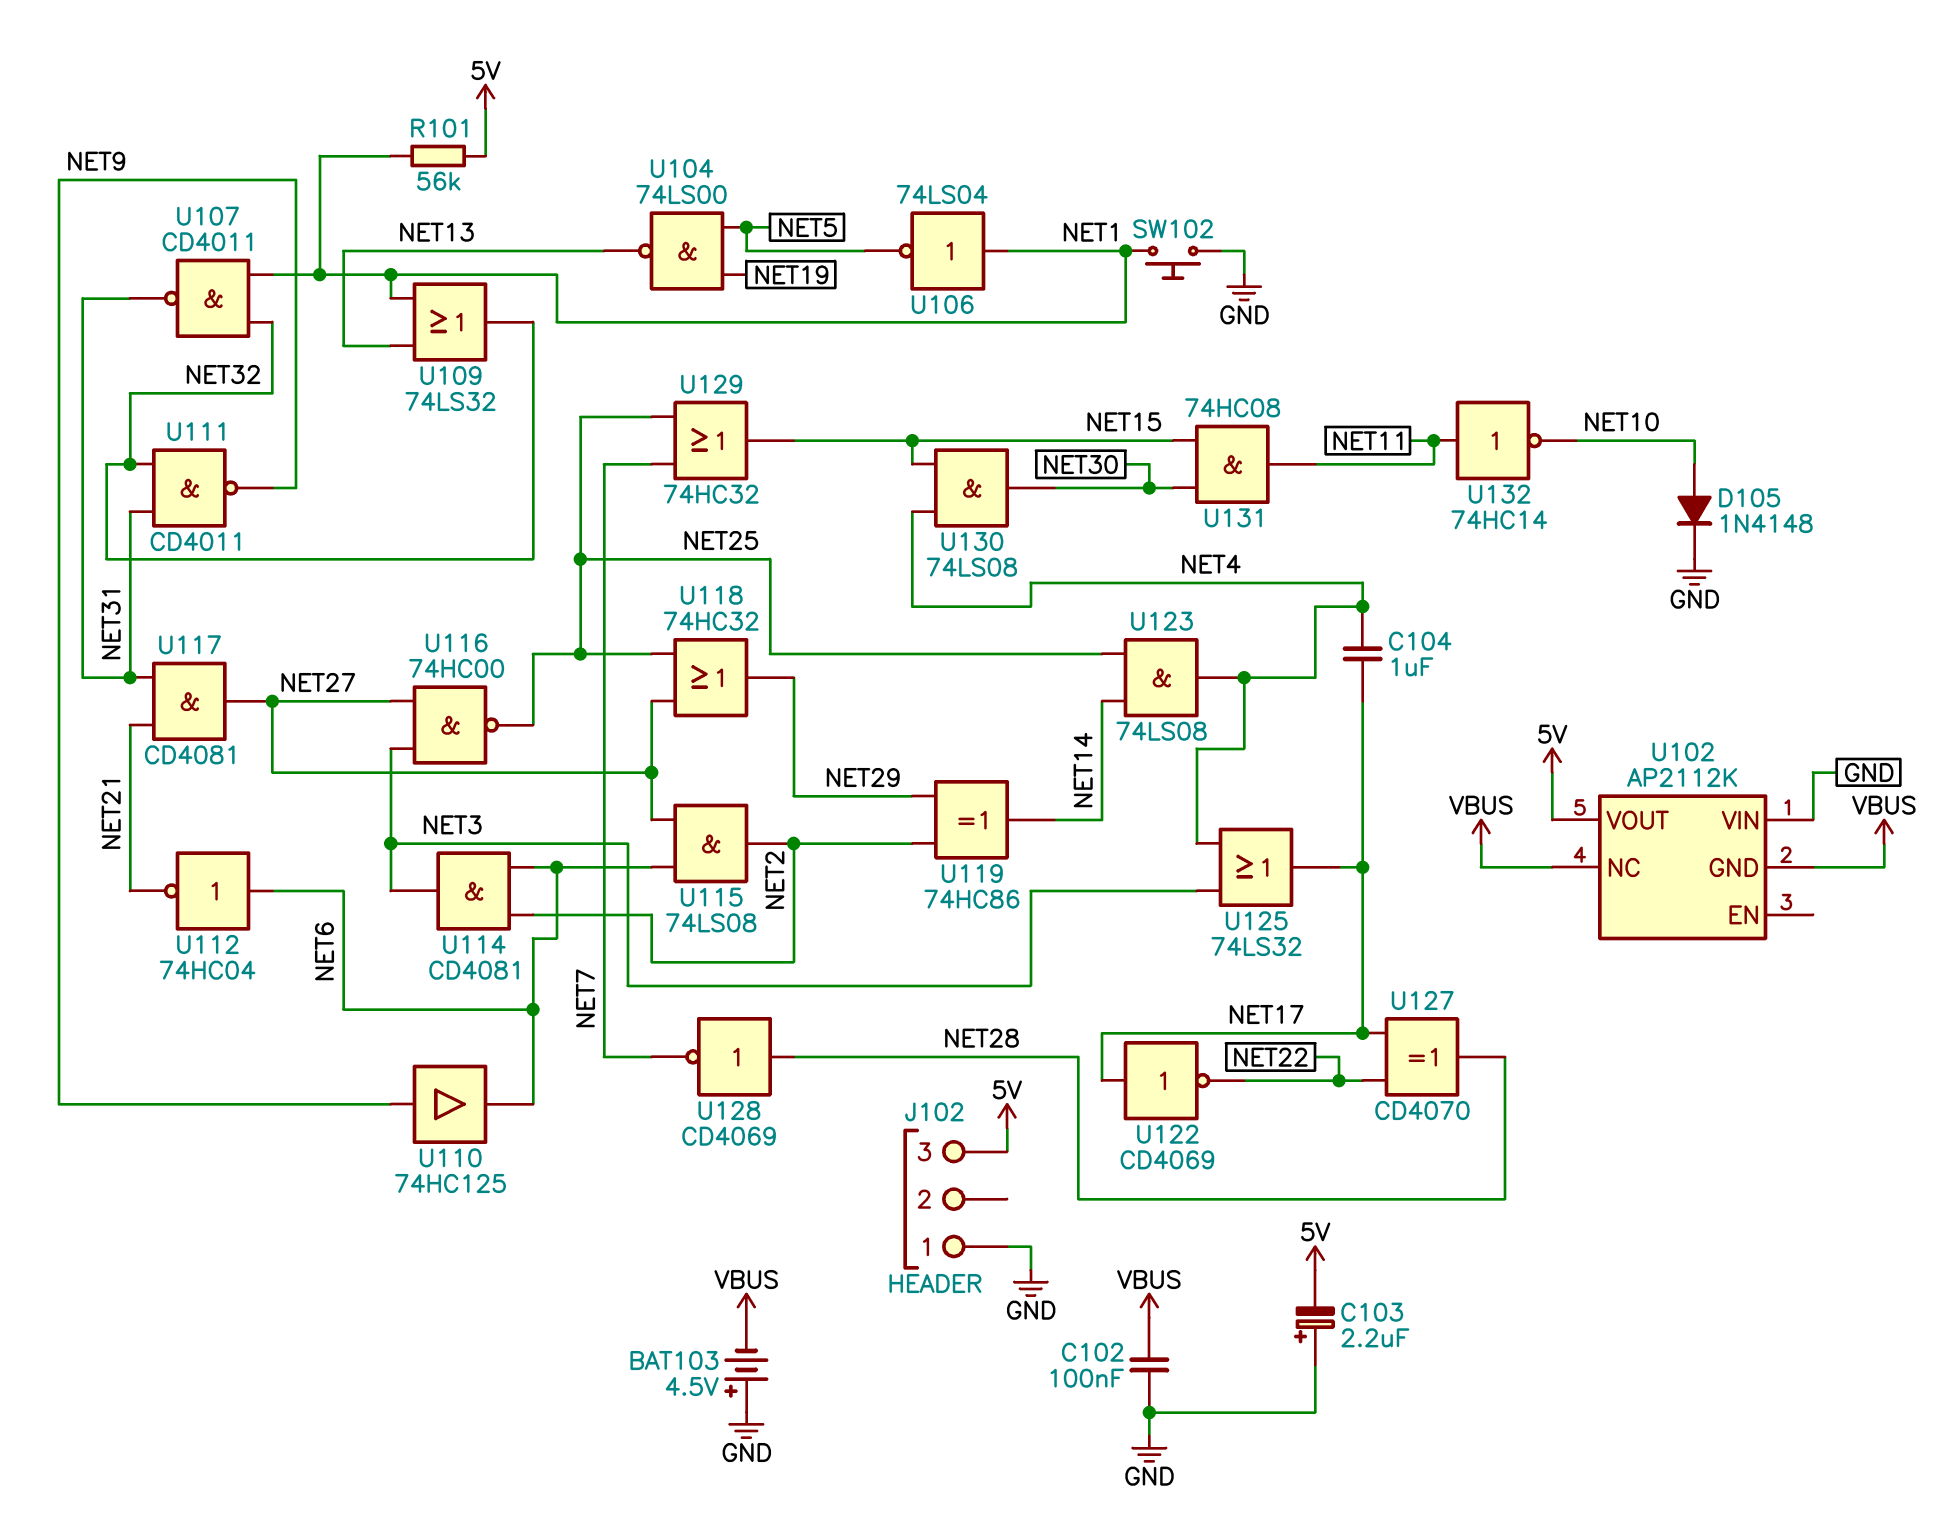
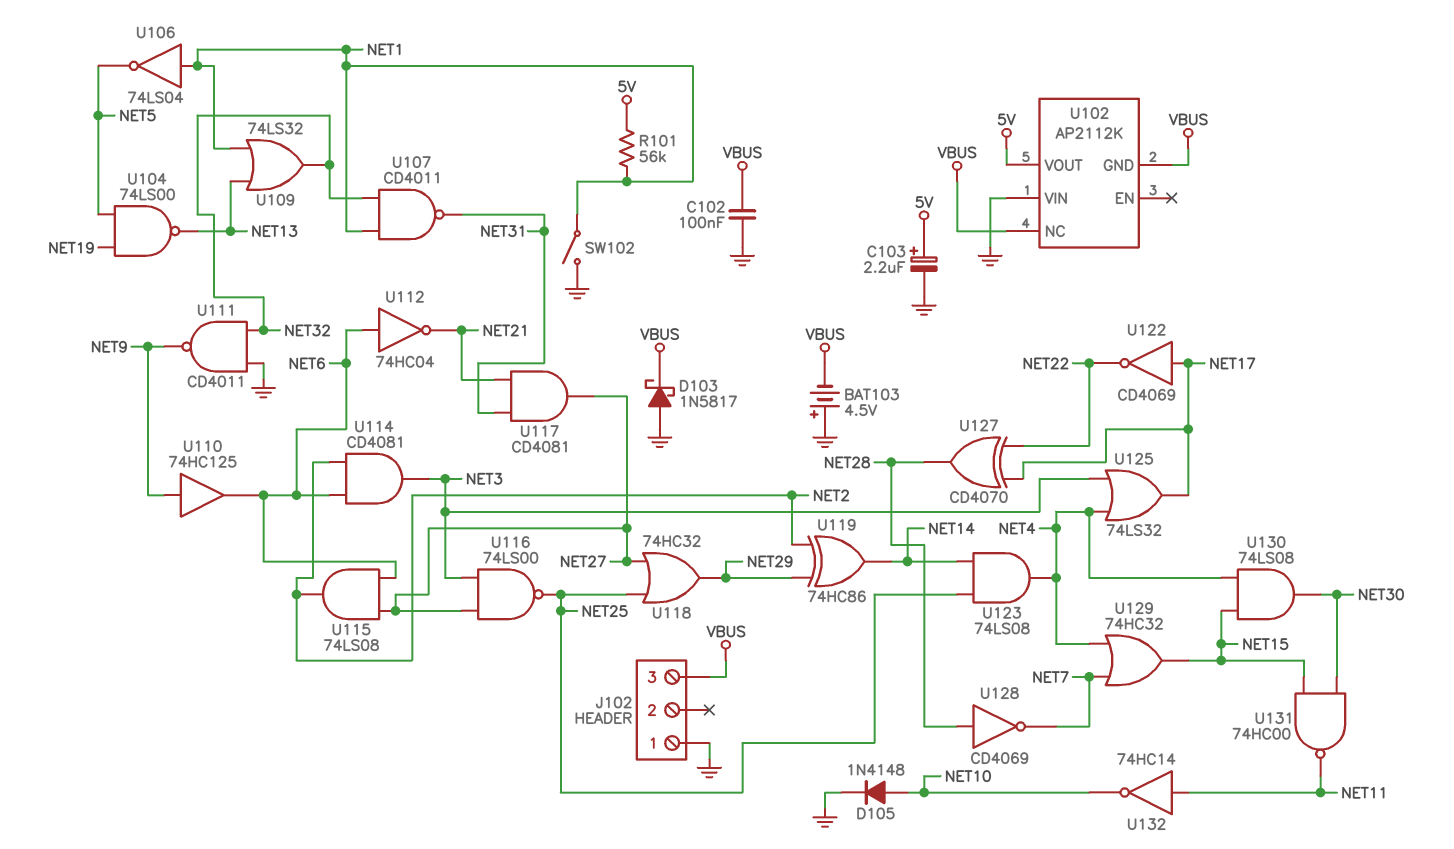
C103: 2.2uF (plus GND, minus 5V) -> 2.2uF (plus 5V, minus GND)
C104: 1uF (NET4, NET17) -> none
D103: none -> schottky 1N5817 (A GND, K VBUS)
J102 pin 3: 5V -> VBUS
SW102: button (GND, NET1) -> switch (GND, NET1)
U111: NAND CD4011 (in NET31, in NET32, out NET9) -> NAND CD4011 (in GND, in NET32, out NET9)
U116: NAND 74HC00 (in NET3, in NET27, out NET25) -> NAND 74LS00 (in NET3, in NET27, out NET25)
U129: OR 74HC32 (in NET7, in NET25, out NET15) -> OR 74HC32 (in NET4, in NET7, out NET15)
U131: AND 74HC08 (in NET15, in NET30, out NET11) -> NAND 74HC00 (in NET15, in NET30, out NET11)

